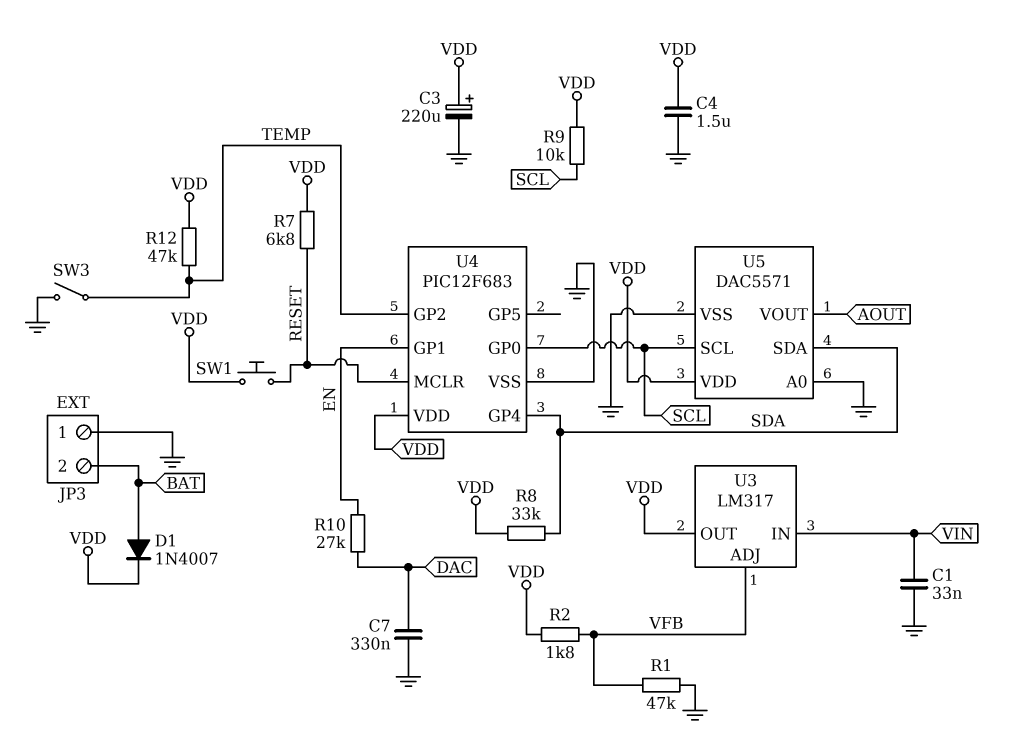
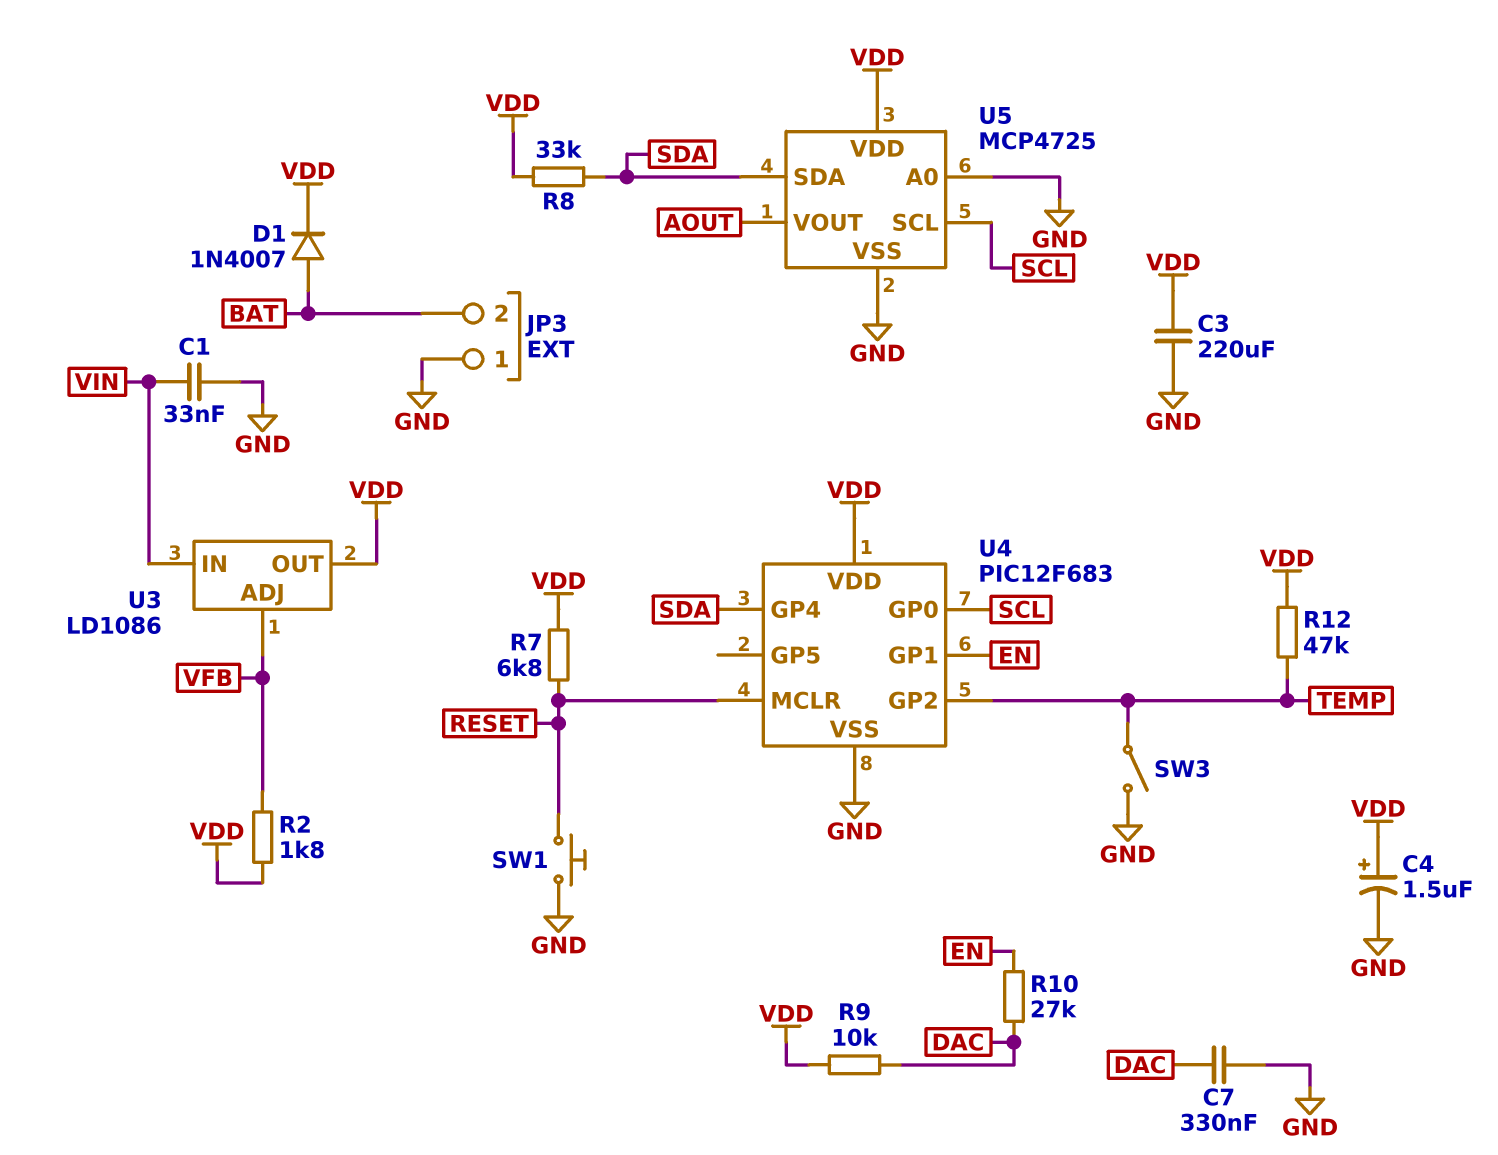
C3: 220uF (plus VDD, minus GND) -> 220uF (GND, VDD)
C4: 1.5uF (GND, VDD) -> 1.5uF (plus VDD, minus GND)
R1: 47k (GND, VFB) -> none
R9: 10k (SCL, VDD) -> 10k (DAC, VDD)
SW1: button (RESET, VDD) -> button (GND, RESET)
U3: LM317 -> LD1086
U5: DAC5571 -> MCP4725

